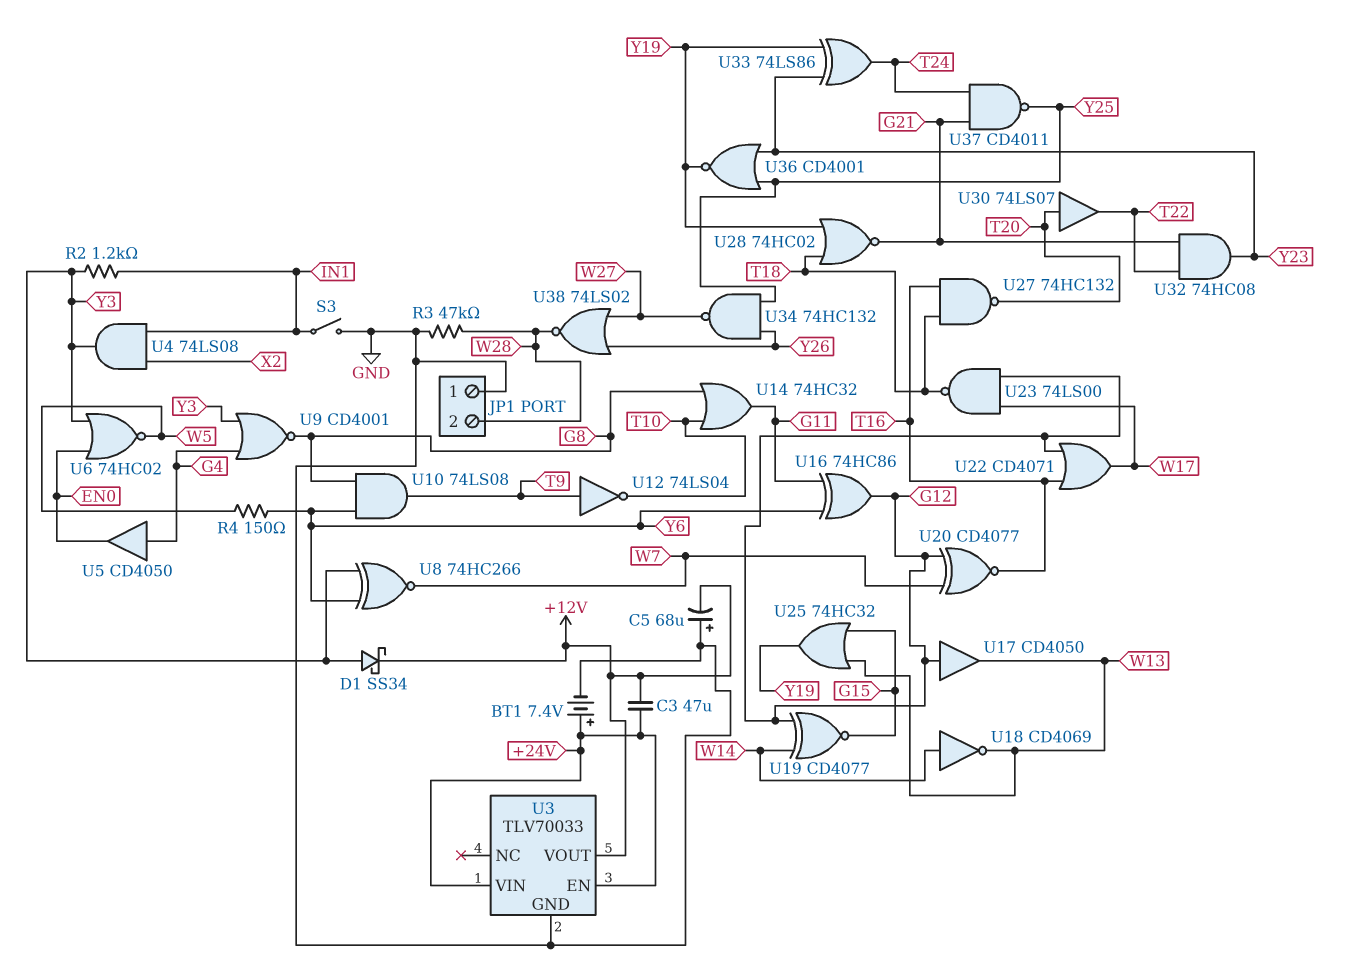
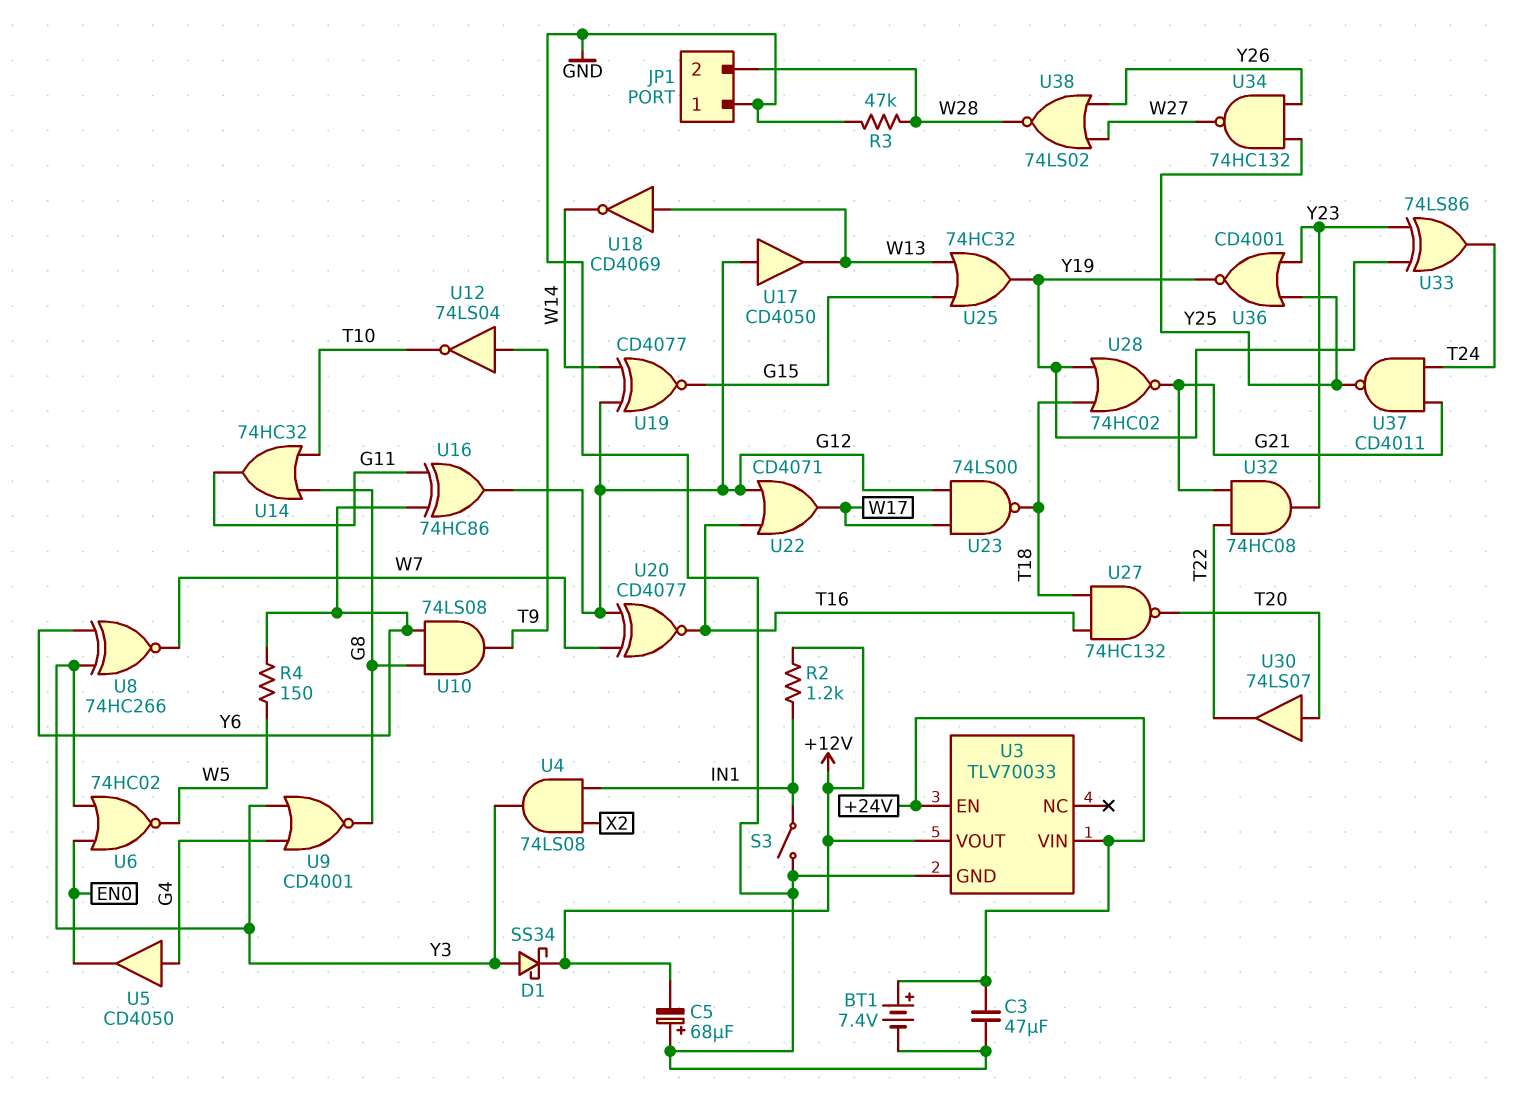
C3: 47uF (+12V, +24V) -> 47uF (+24V, GND)
R2: 1.2k (IN1, Y3) -> 1.2k (+12V, IN1)
U18: NOT CD4069 (in W14, out W13) -> NOT CD4069 (in W13, out W14)

